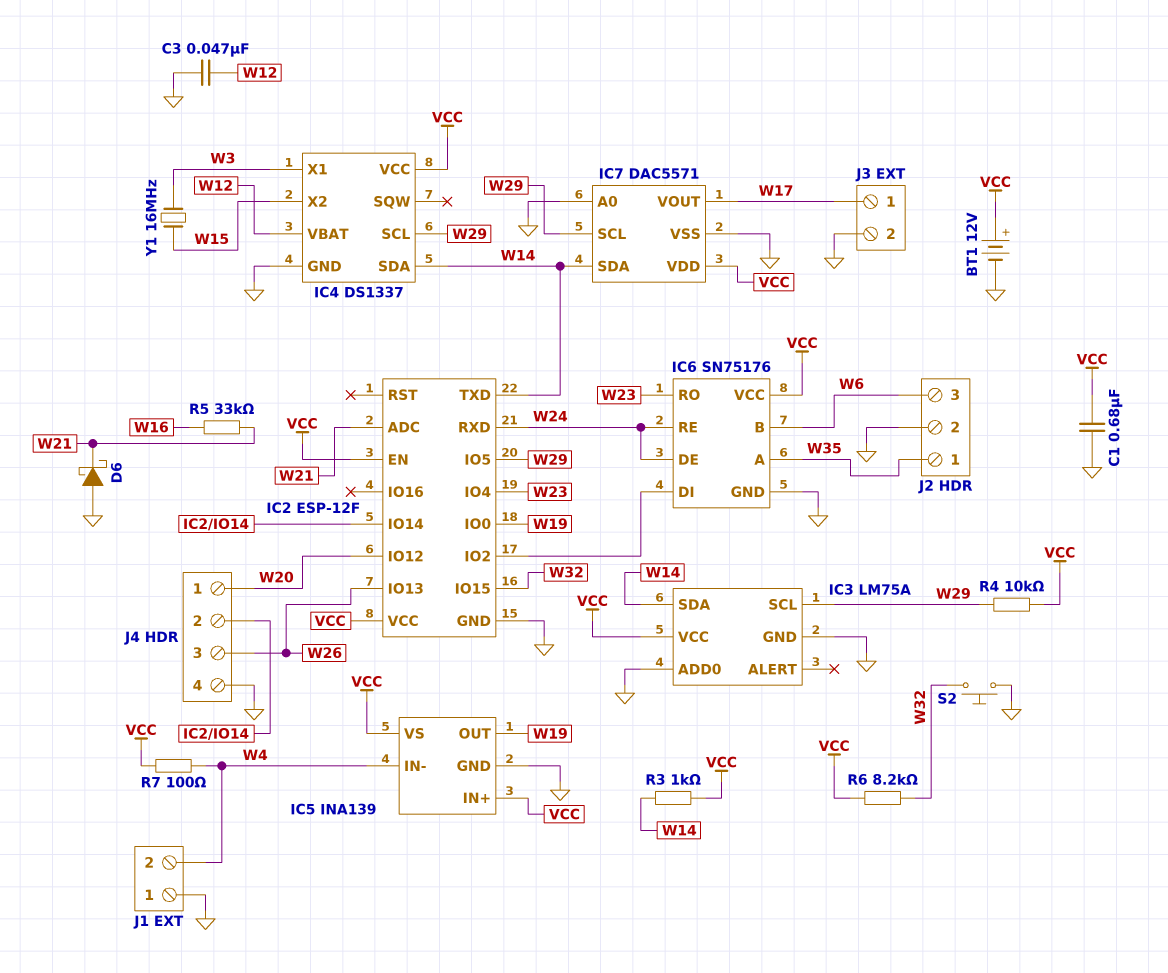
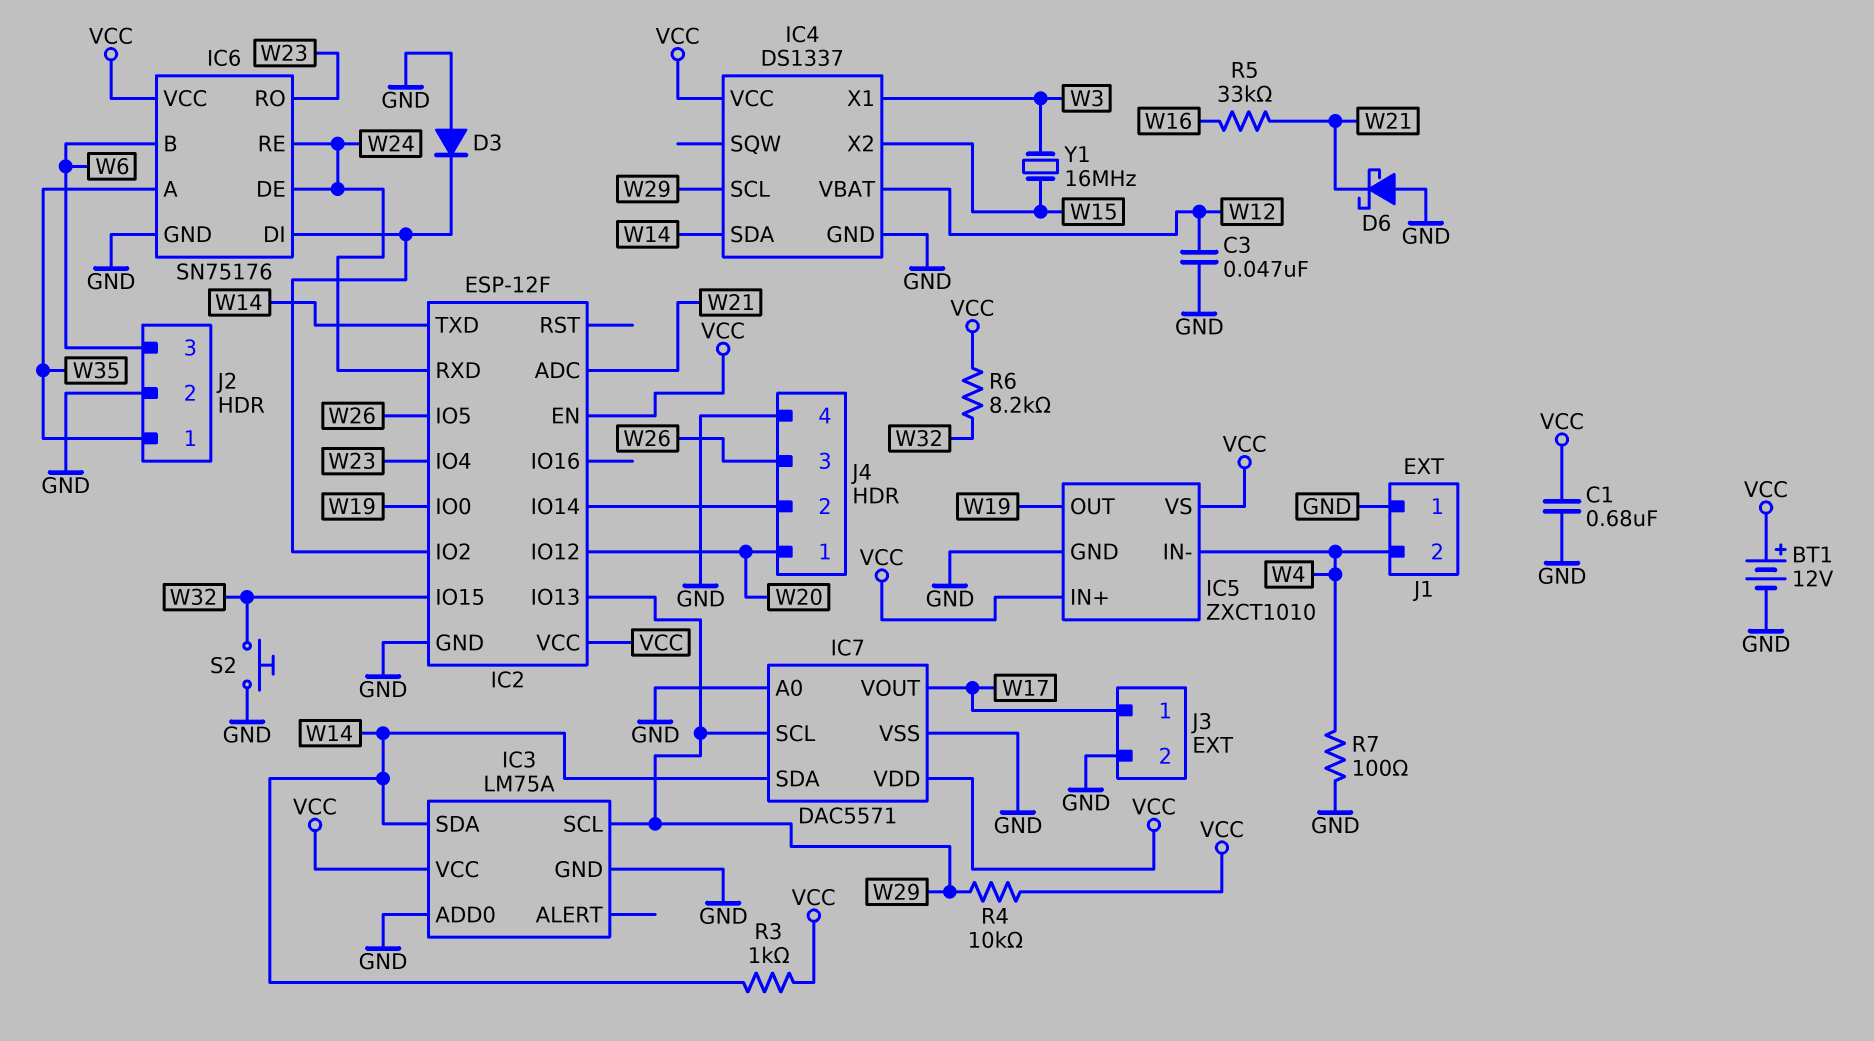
D3: none -> diode (A GND, K IC2/IO2)
IC2 pin IO5: W29 -> W26
IC2 pin IO13: W26 -> W29
IC5: INA139 -> ZXCT1010
R7: 100 (VCC, W4) -> 100 (GND, W4)

